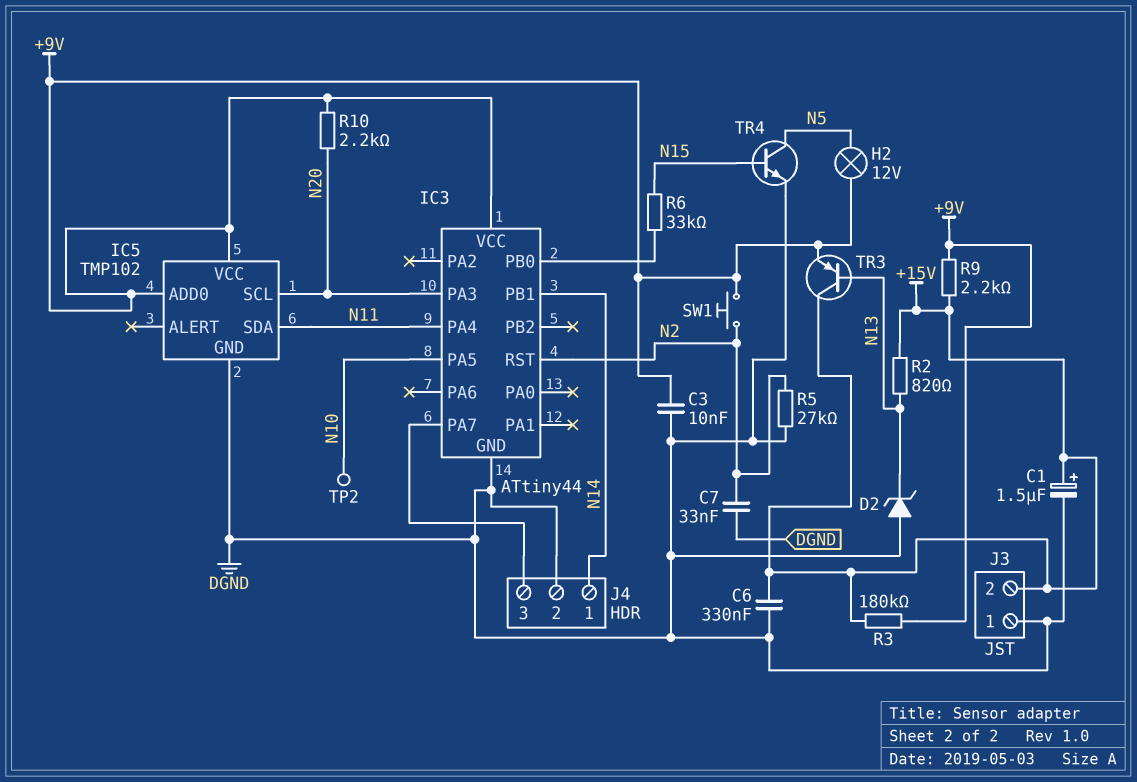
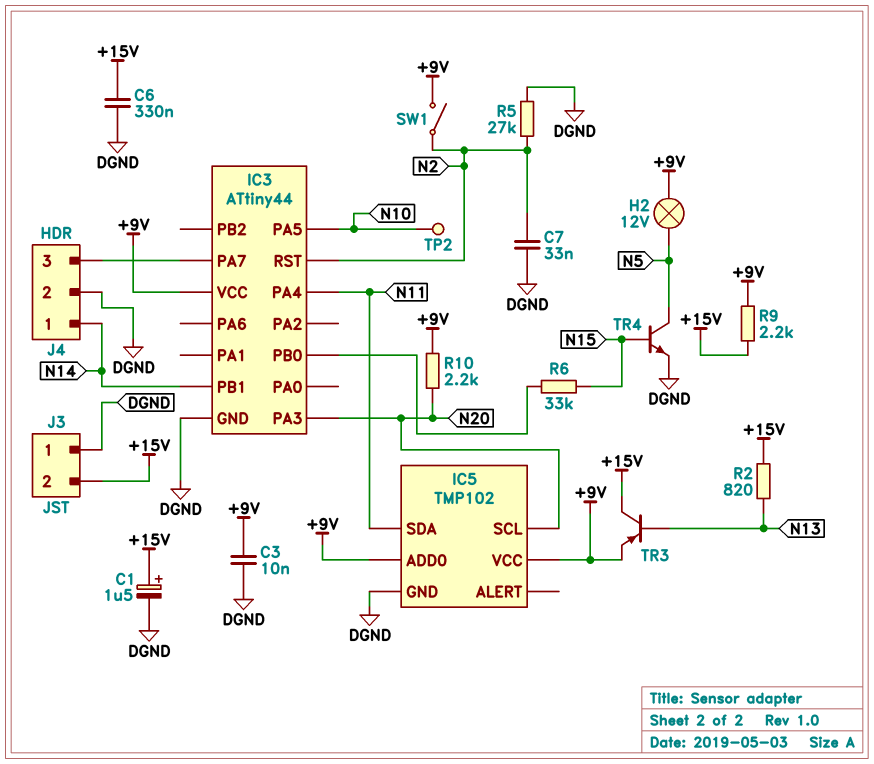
D2: zener (A DGND, K N13) -> none
R3: 180k (+9V, +15V) -> none
SW1: button (+9V, N2) -> switch (+9V, N2)

